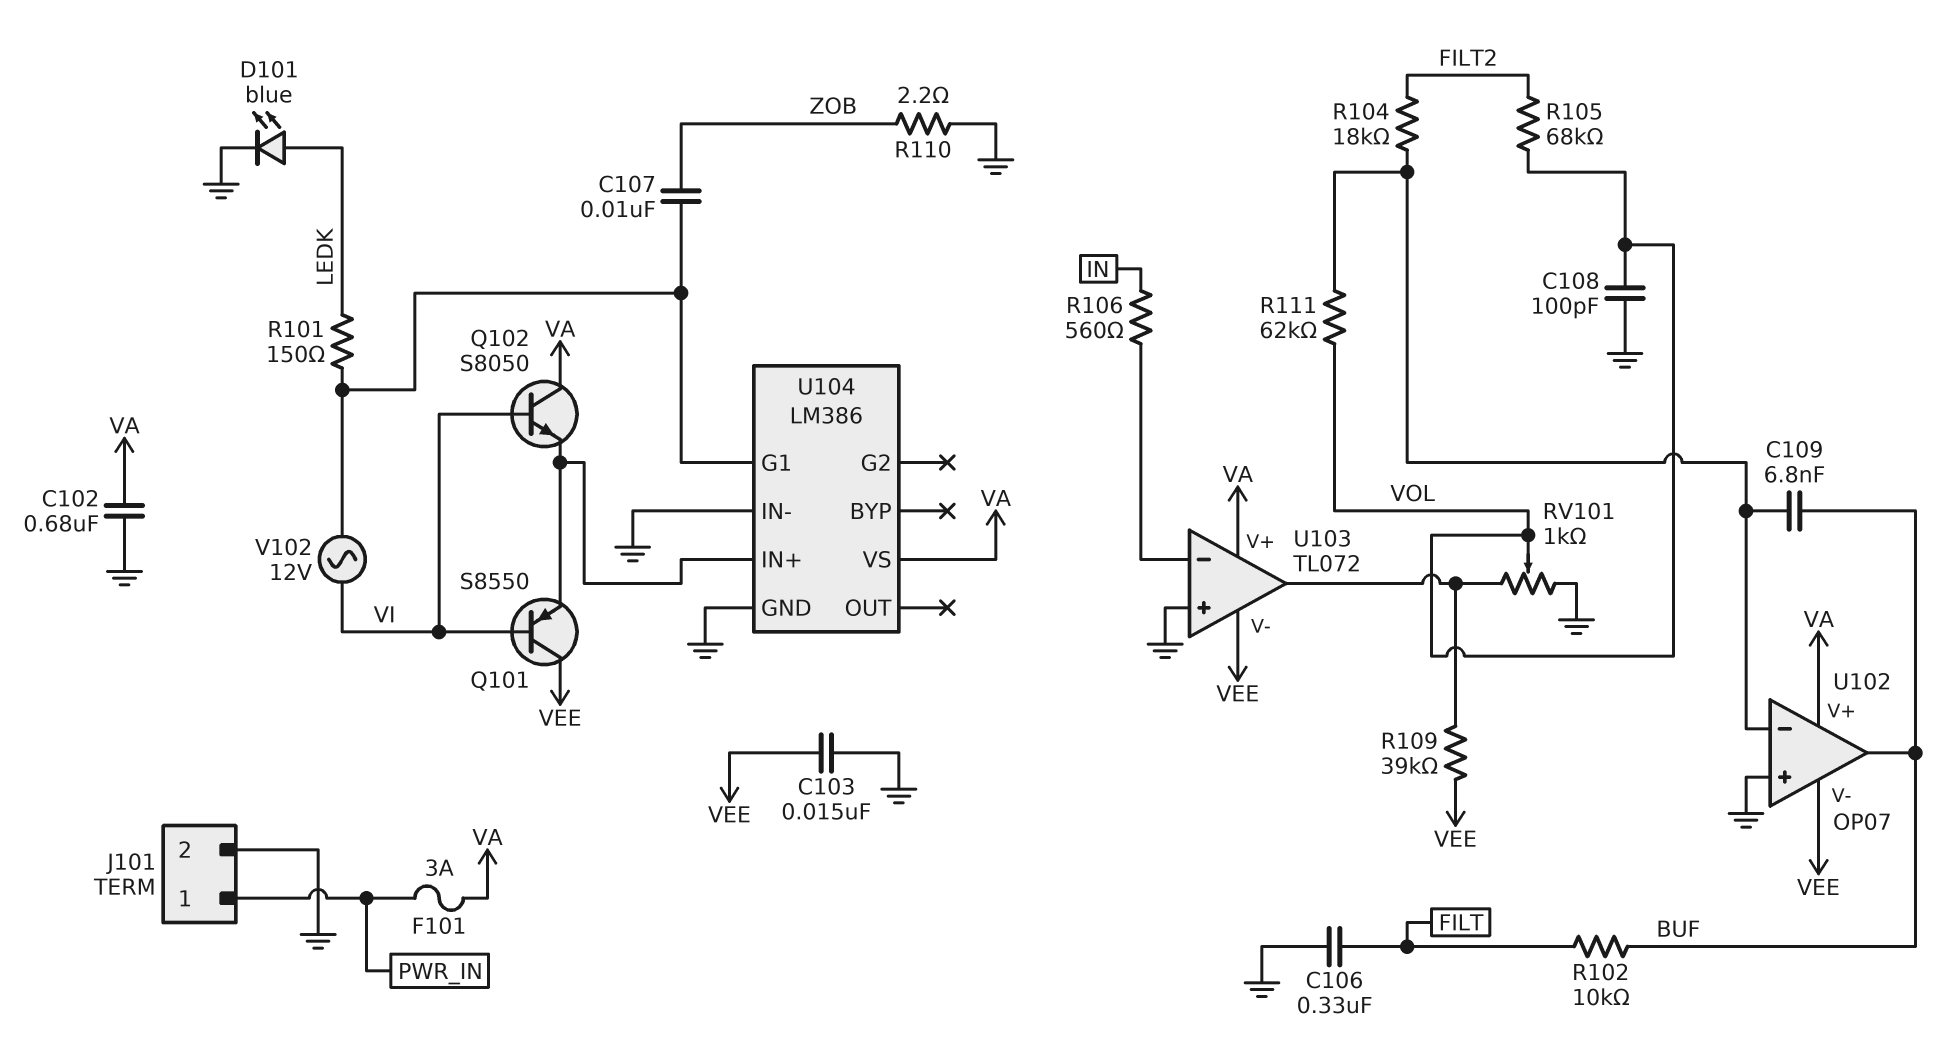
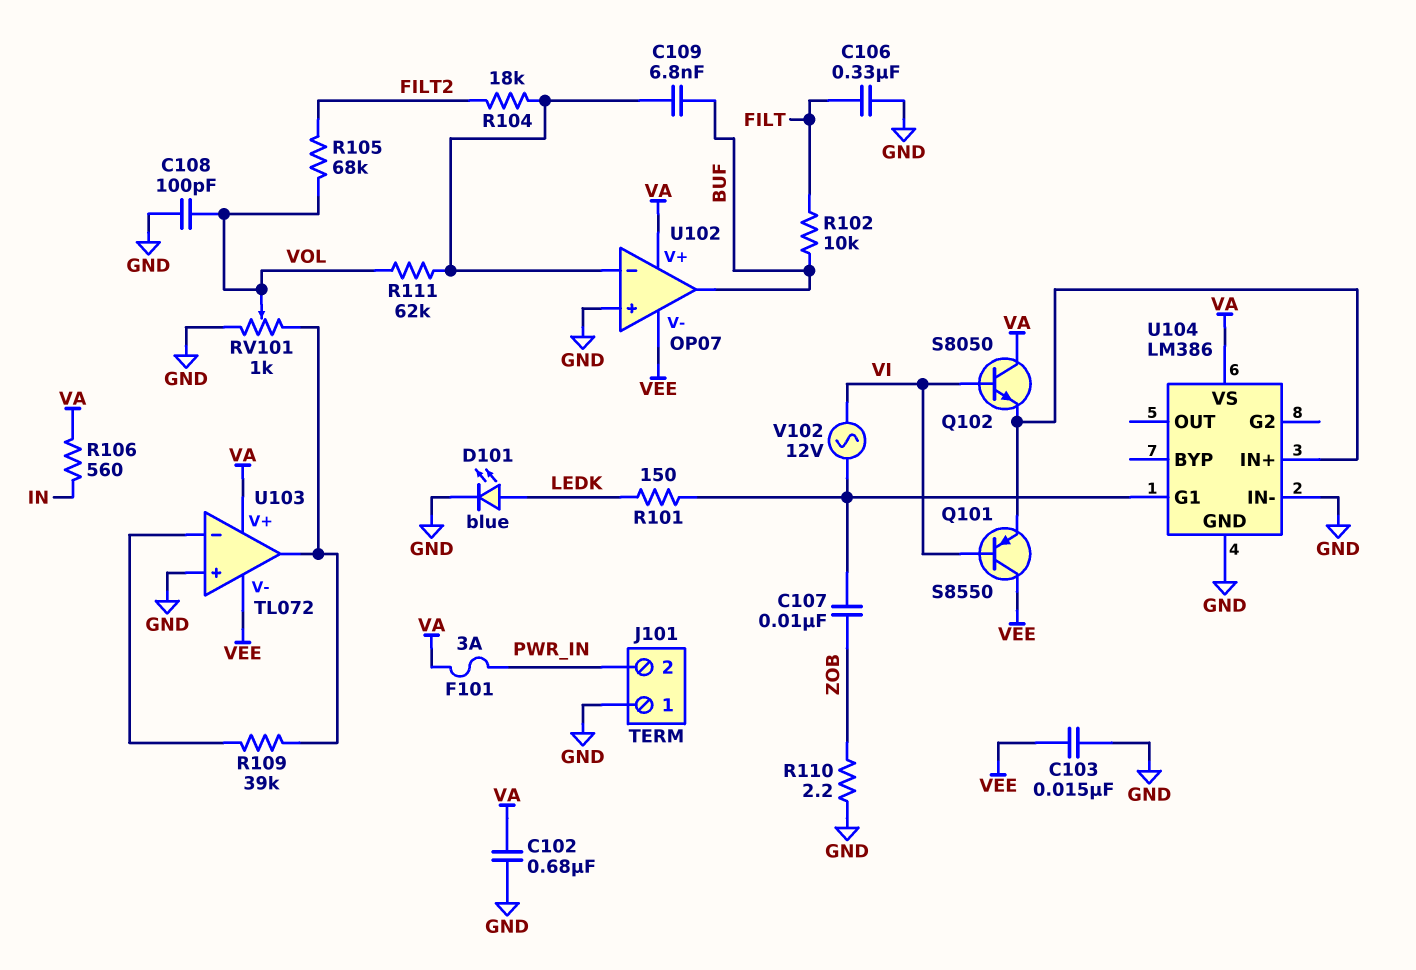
J101 pin 1: PWR_IN -> GND
J101 pin 2: GND -> PWR_IN
R106: 560 (IN, U103/in-) -> 560 (IN, VA)
R109: 39k (U103/out, VEE) -> 39k (U103/in-, U103/out)

